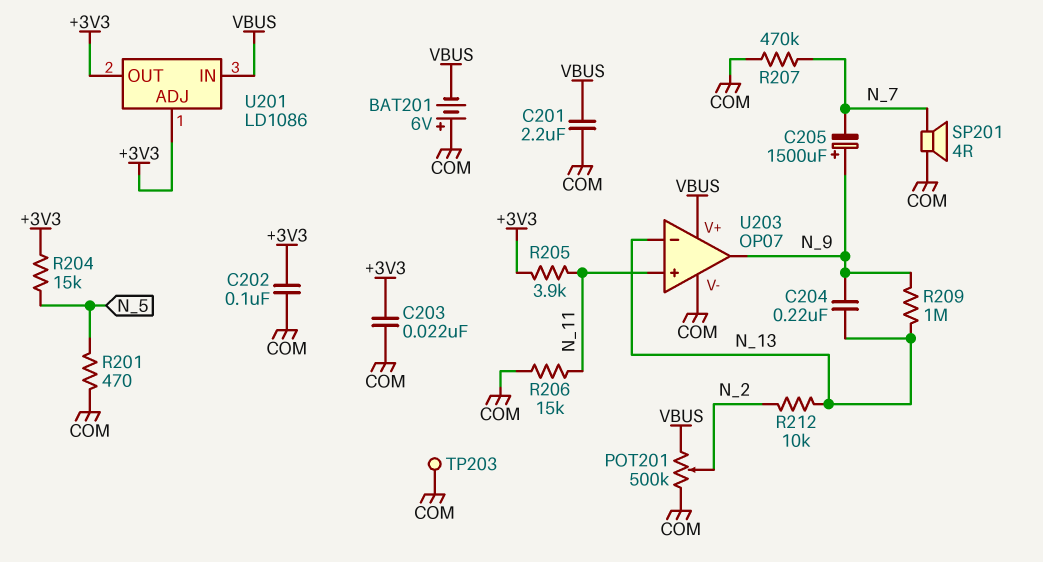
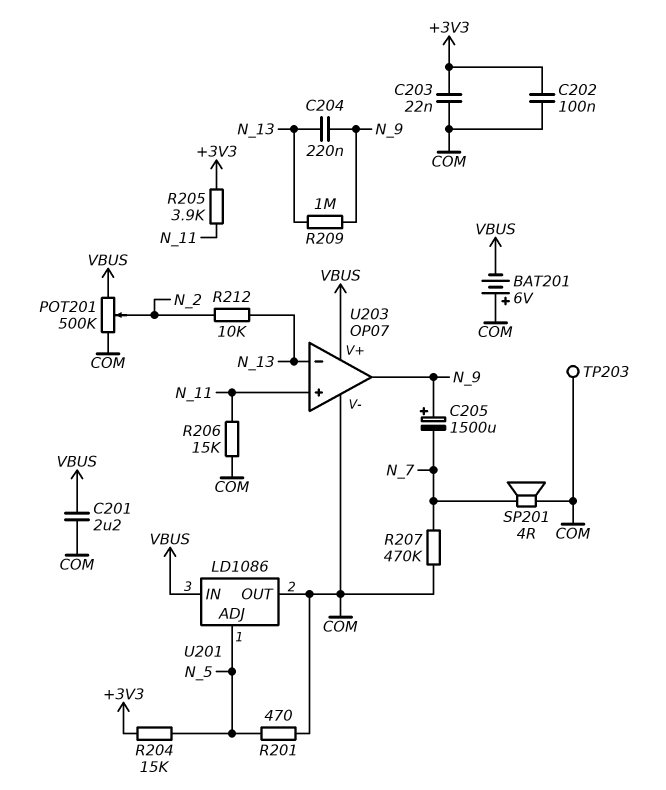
U201 pin ADJ: +3V3 -> N_5
U201 pin OUT: +3V3 -> COM

